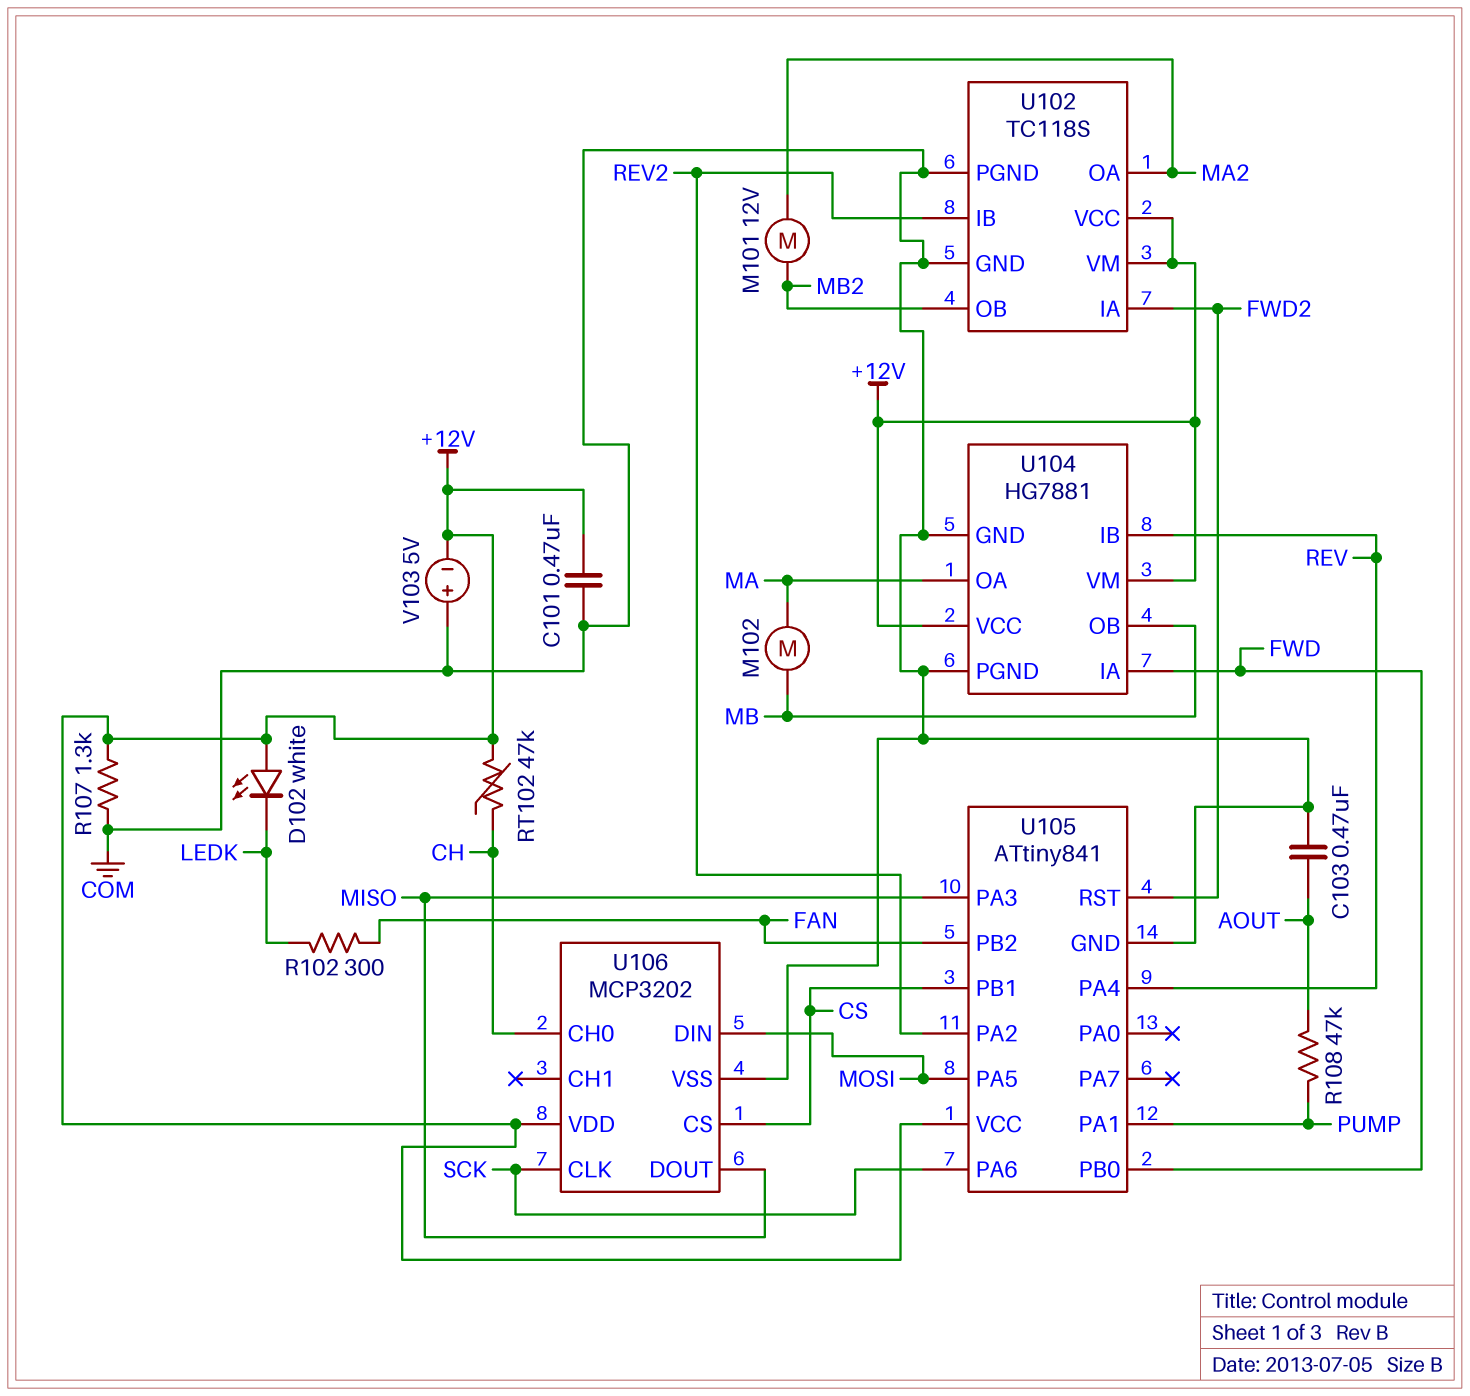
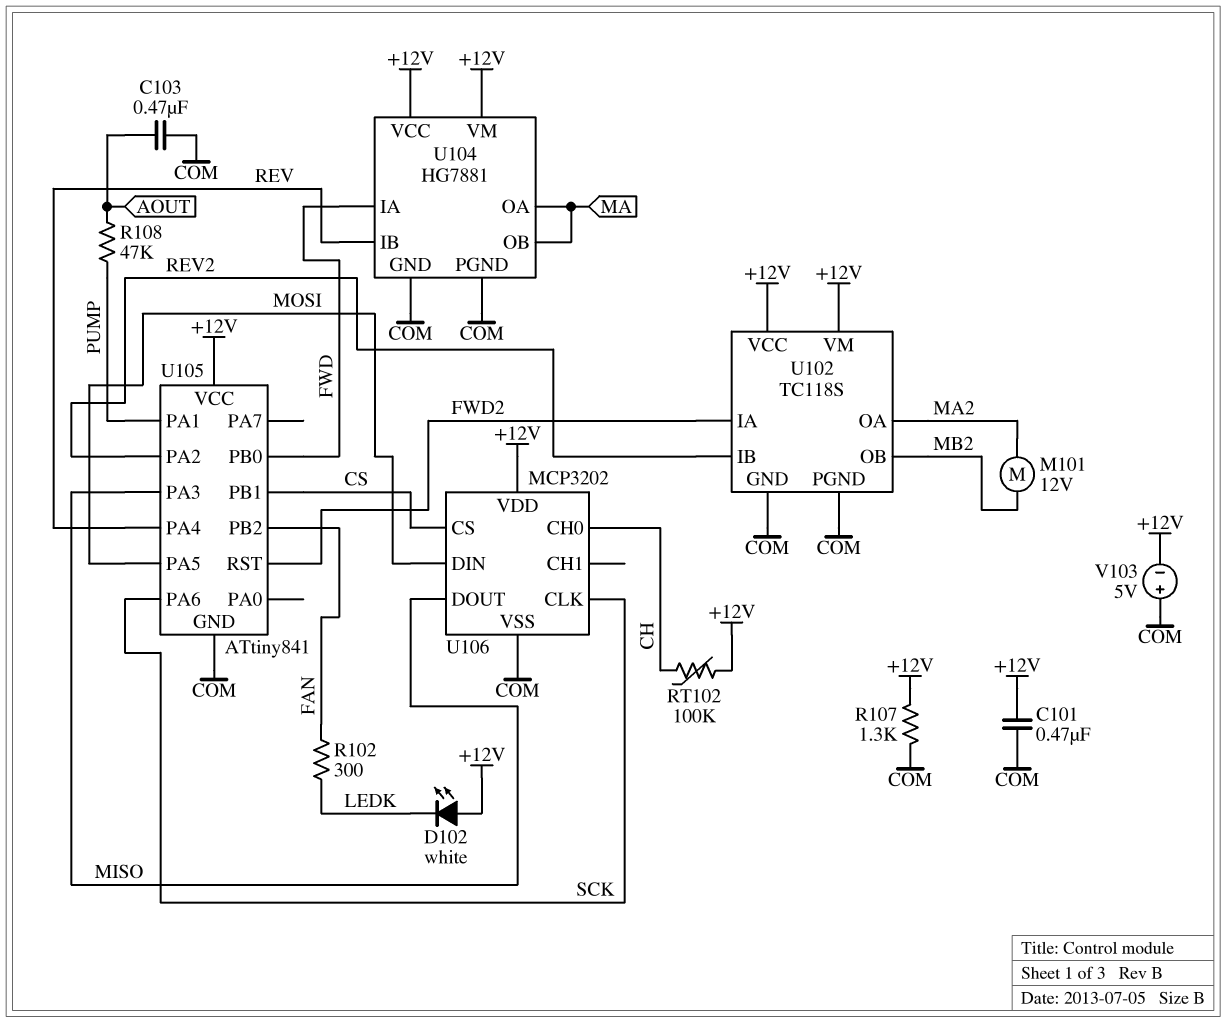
M102: motor (MA, MB) -> none
RT102: 47k (+12V, CH) -> 100k (+12V, CH)
U104 pin OB: MB -> MA

